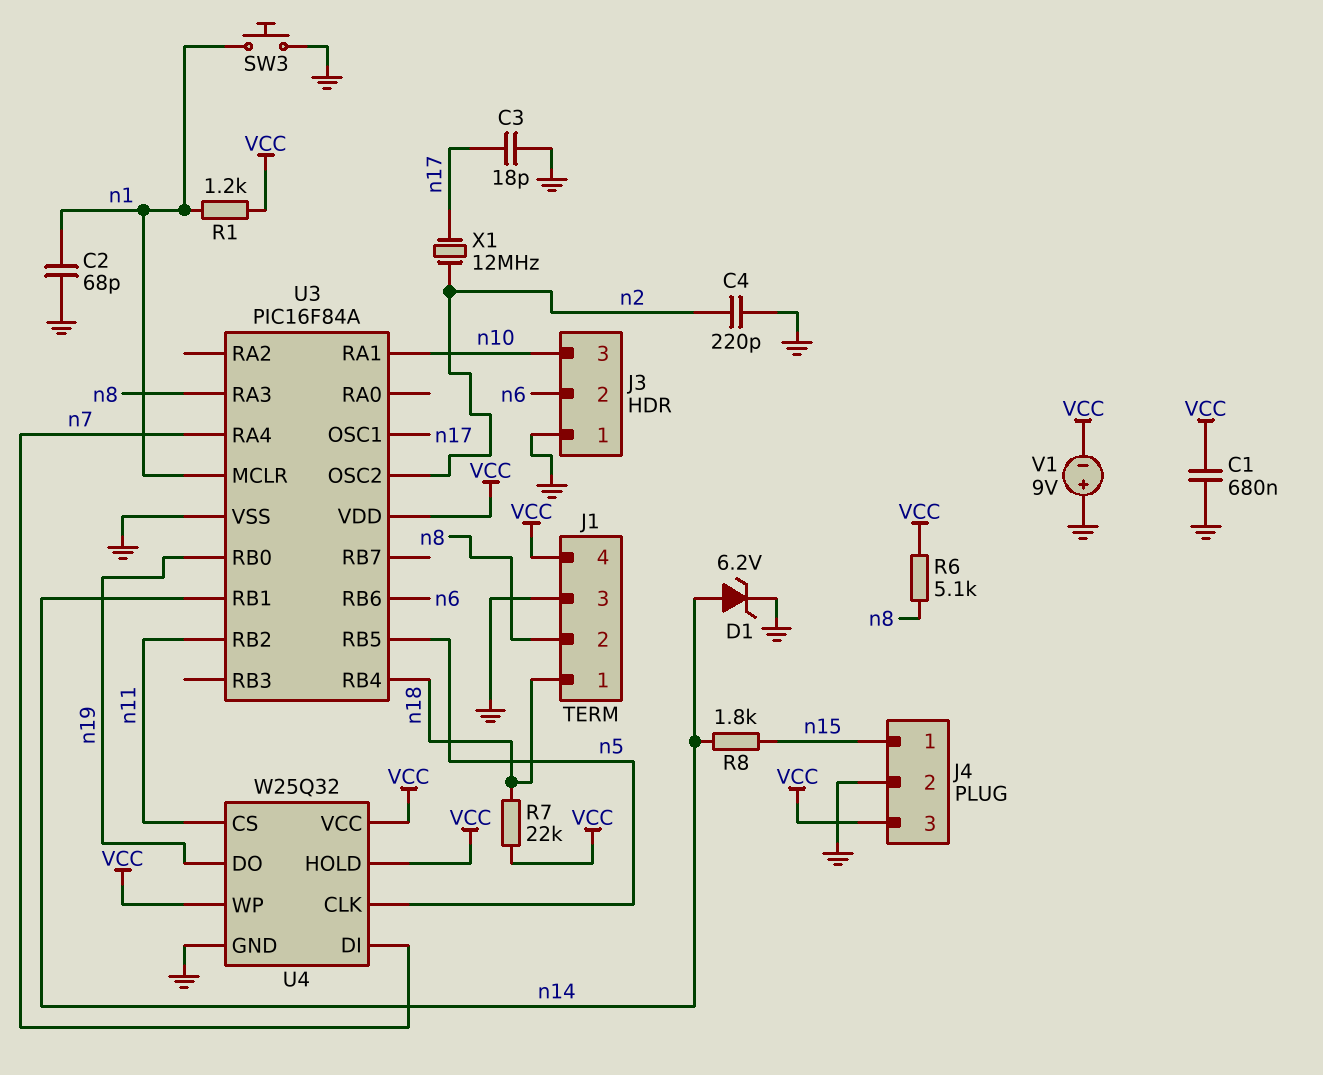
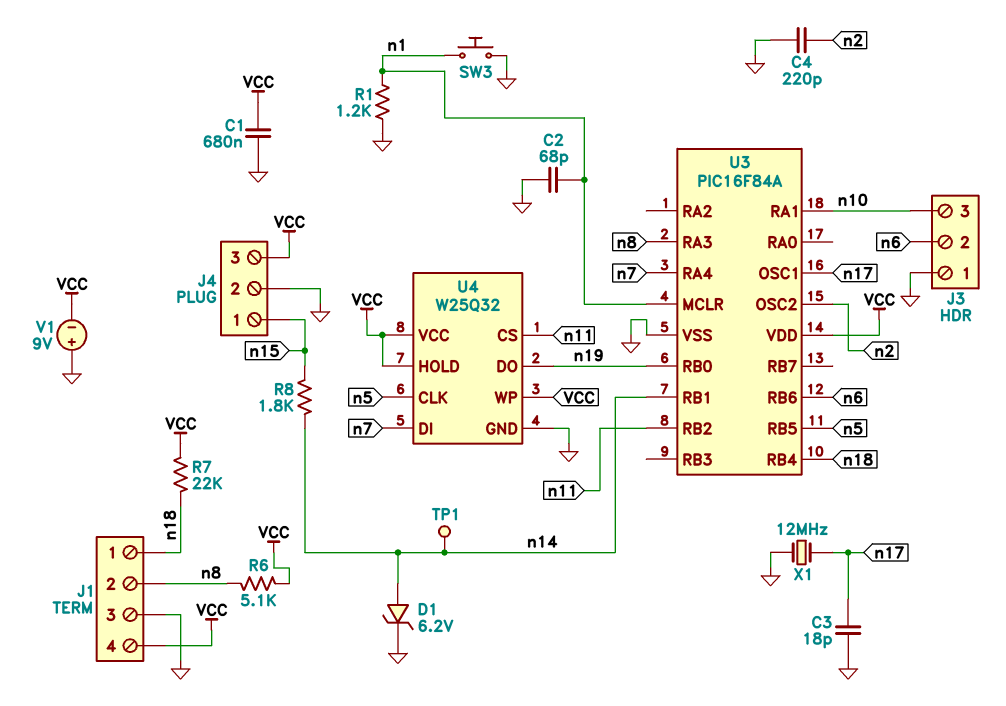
R1: 1.2k (VCC, n1) -> 1.2k (GND, n1)
TP1: none -> test point (n14)
X1: 12MHz (n2, n17) -> 12MHz (GND, n17)

